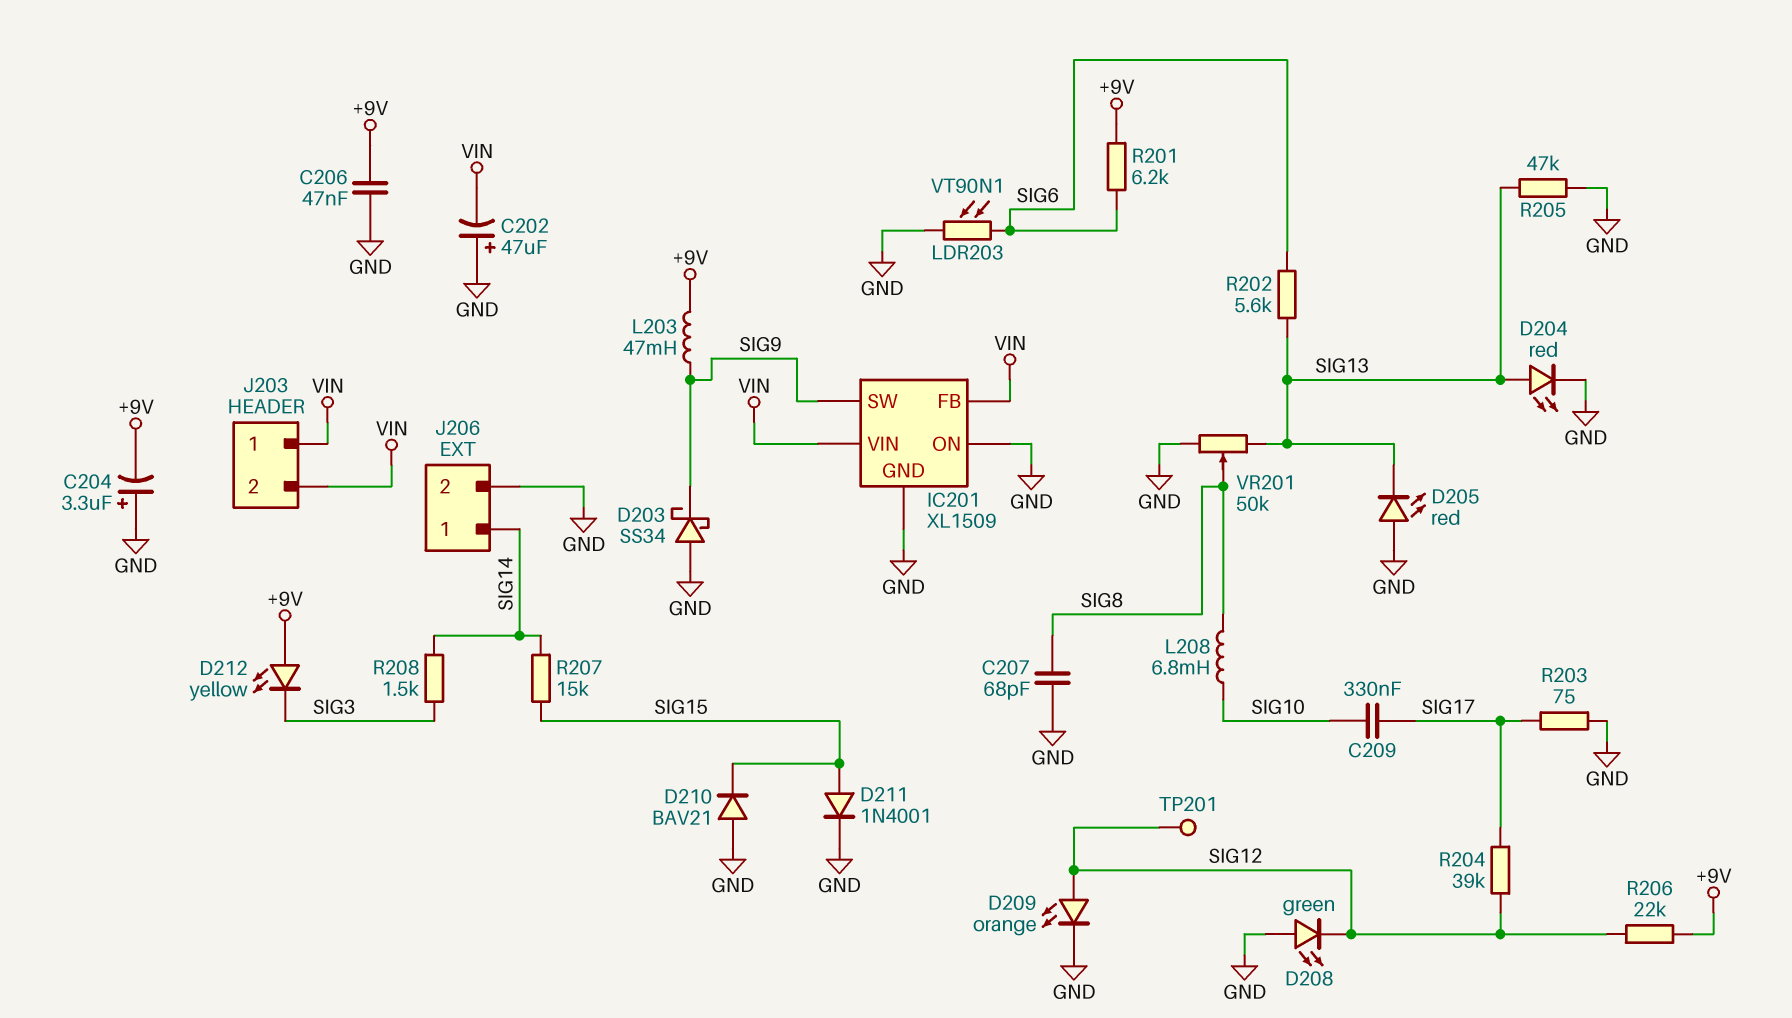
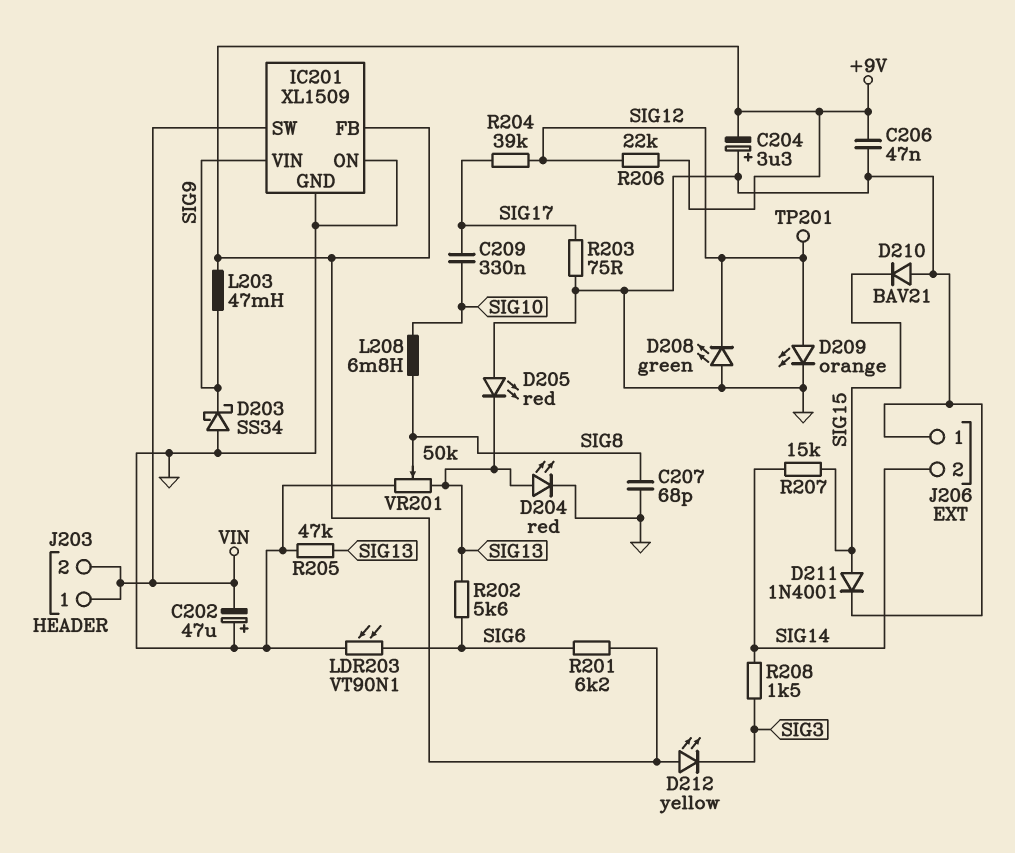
IC201 pin FB: VIN -> +9V
IC201 pin SW: SIG9 -> VIN
IC201 pin VIN: VIN -> SIG9
J206 pin 1: SIG14 -> GND
J206 pin 2: GND -> SIG14

